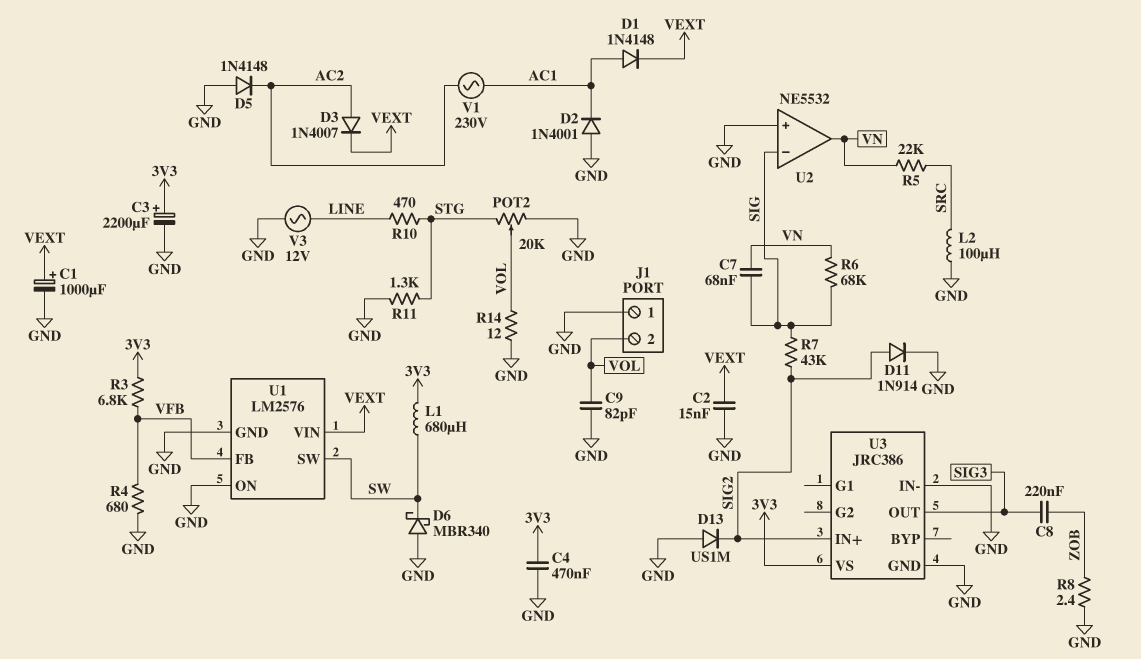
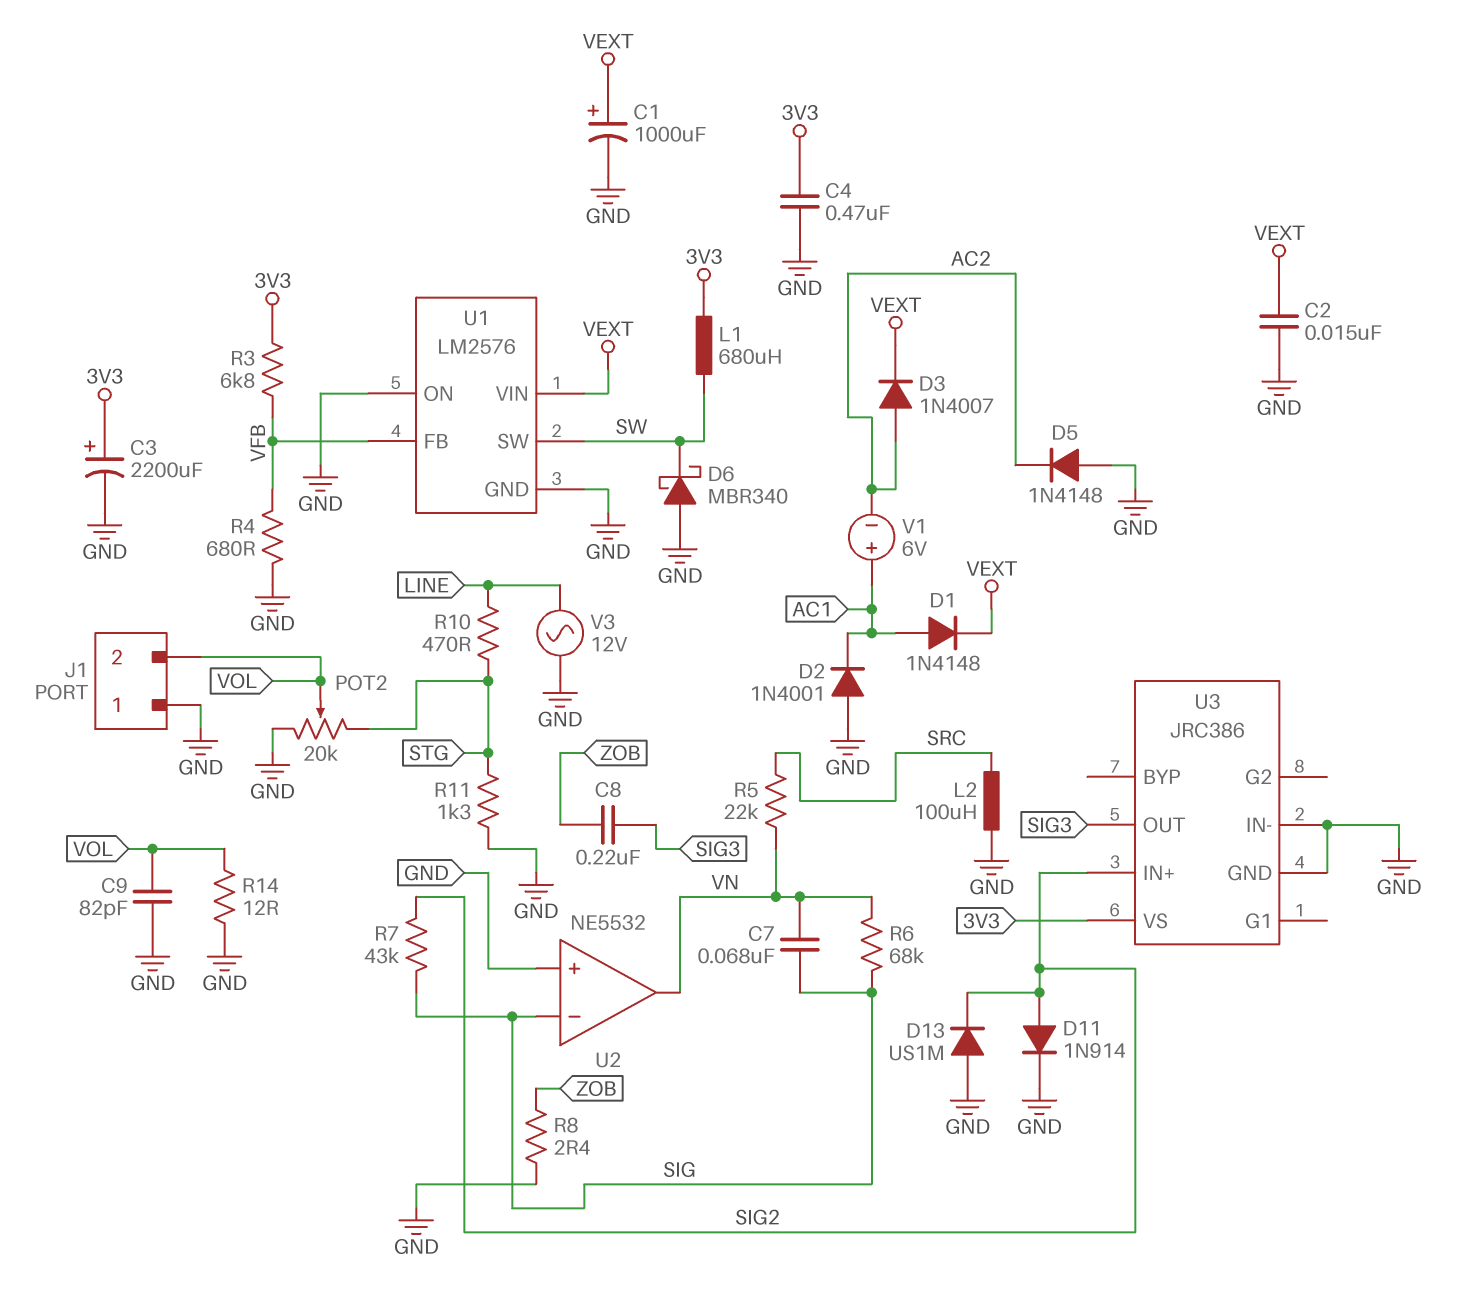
V1: AC 230V (AC1, AC2) -> 6V (plus AC1, minus AC2)

